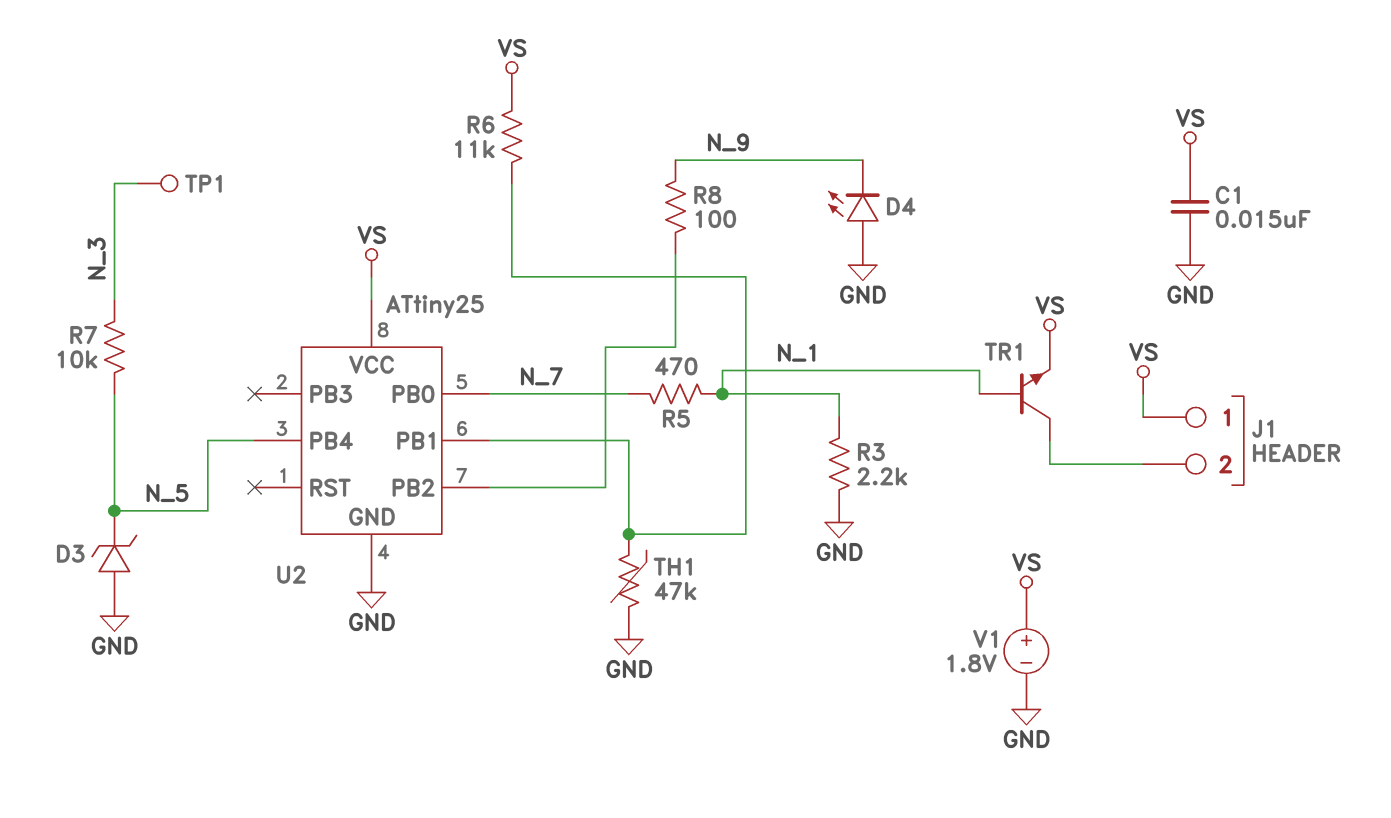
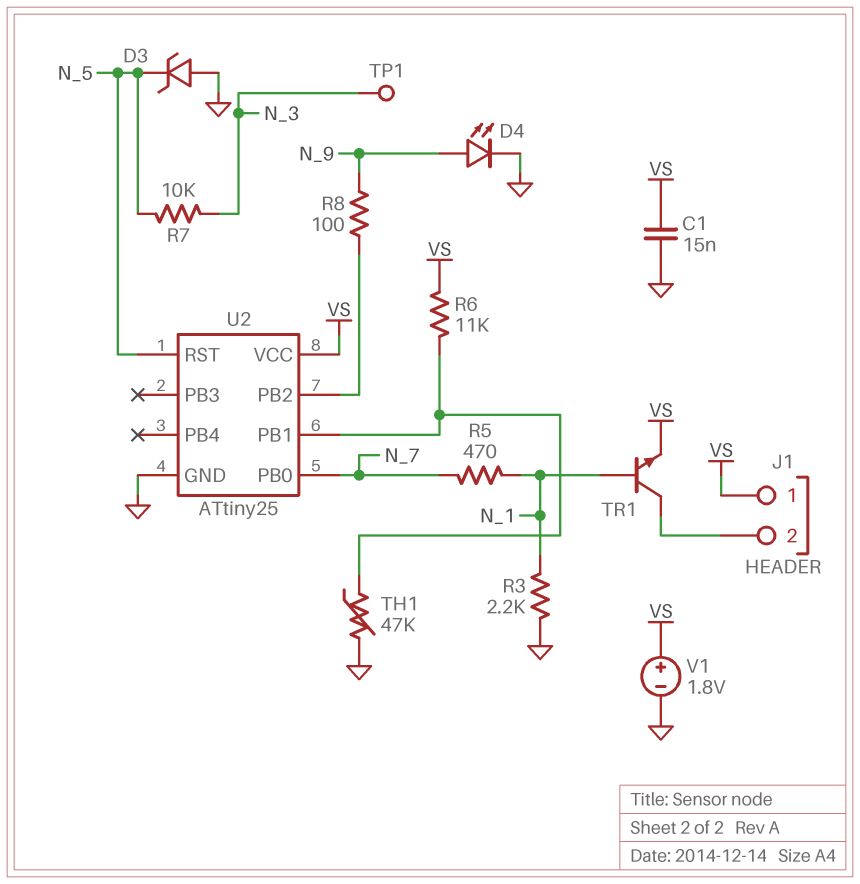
D4: LED (A GND, K N_9) -> LED (A N_9, K GND)
U2 pin PB4: N_5 -> none
U2 pin RST: none -> N_5

